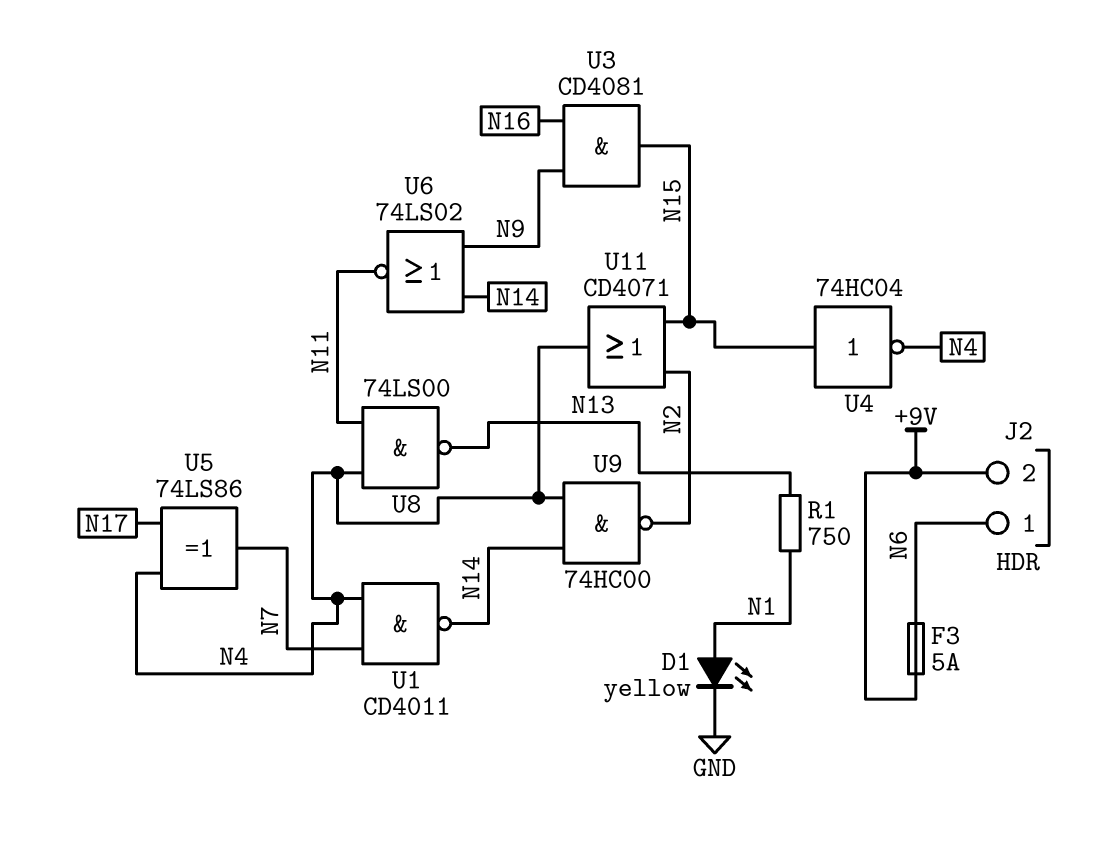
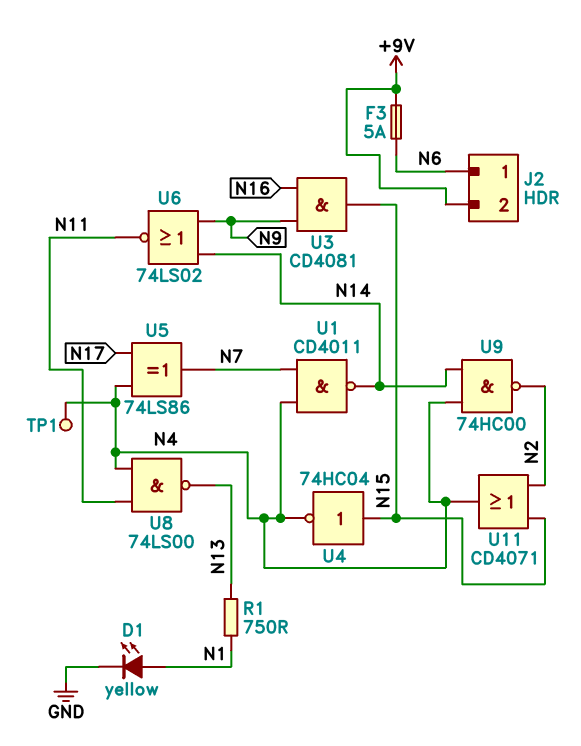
TP1: none -> test point (N4)

